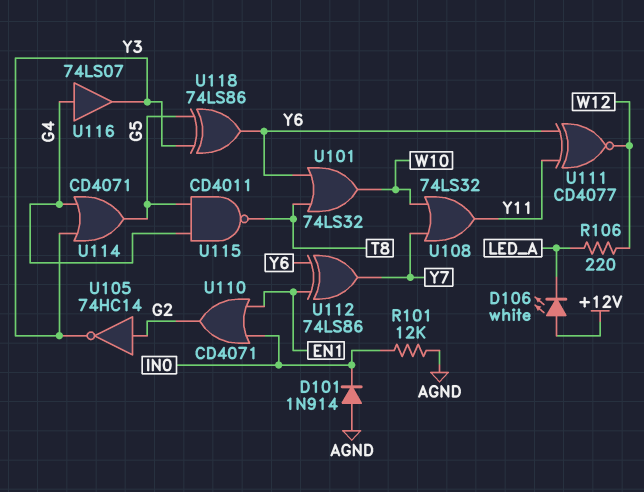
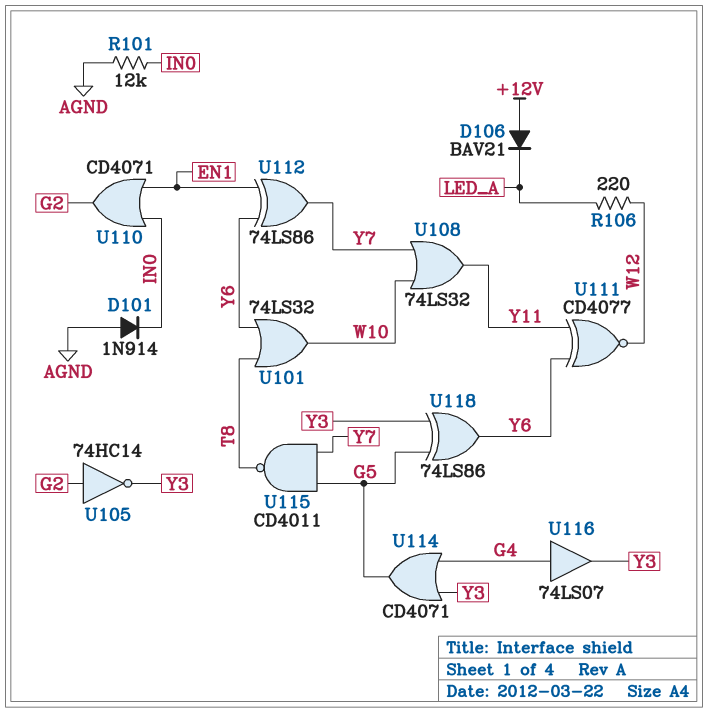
D106: LED white (A +12V, K LED_A) -> diode BAV21 (A +12V, K LED_A)
U115: NAND CD4011 (in G4, in G5, out T8) -> NAND CD4011 (in G5, in Y7, out T8)

